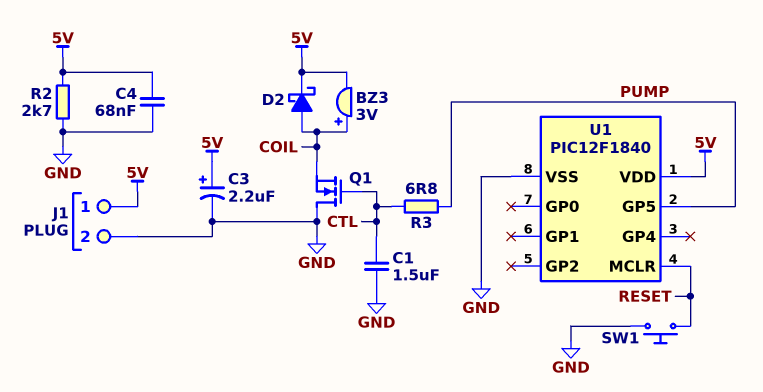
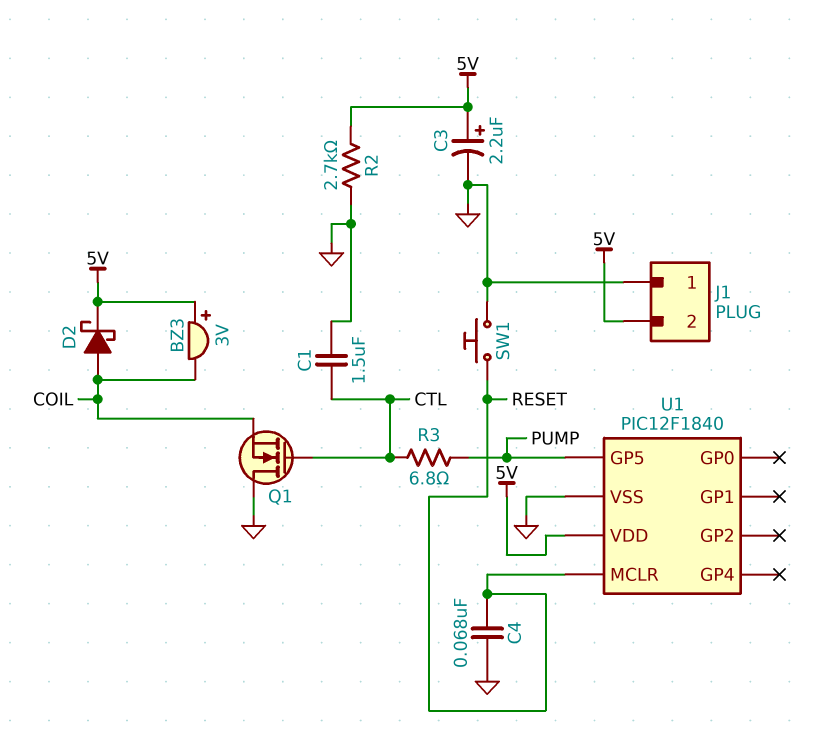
BZ3: buzzer 3V (plus COIL, minus 5V) -> buzzer 3V (plus 5V, minus COIL)
C4: 68nF (5V, GND) -> 68nF (GND, RESET)
J1 pin 1: 5V -> GND
J1 pin 2: GND -> 5V

